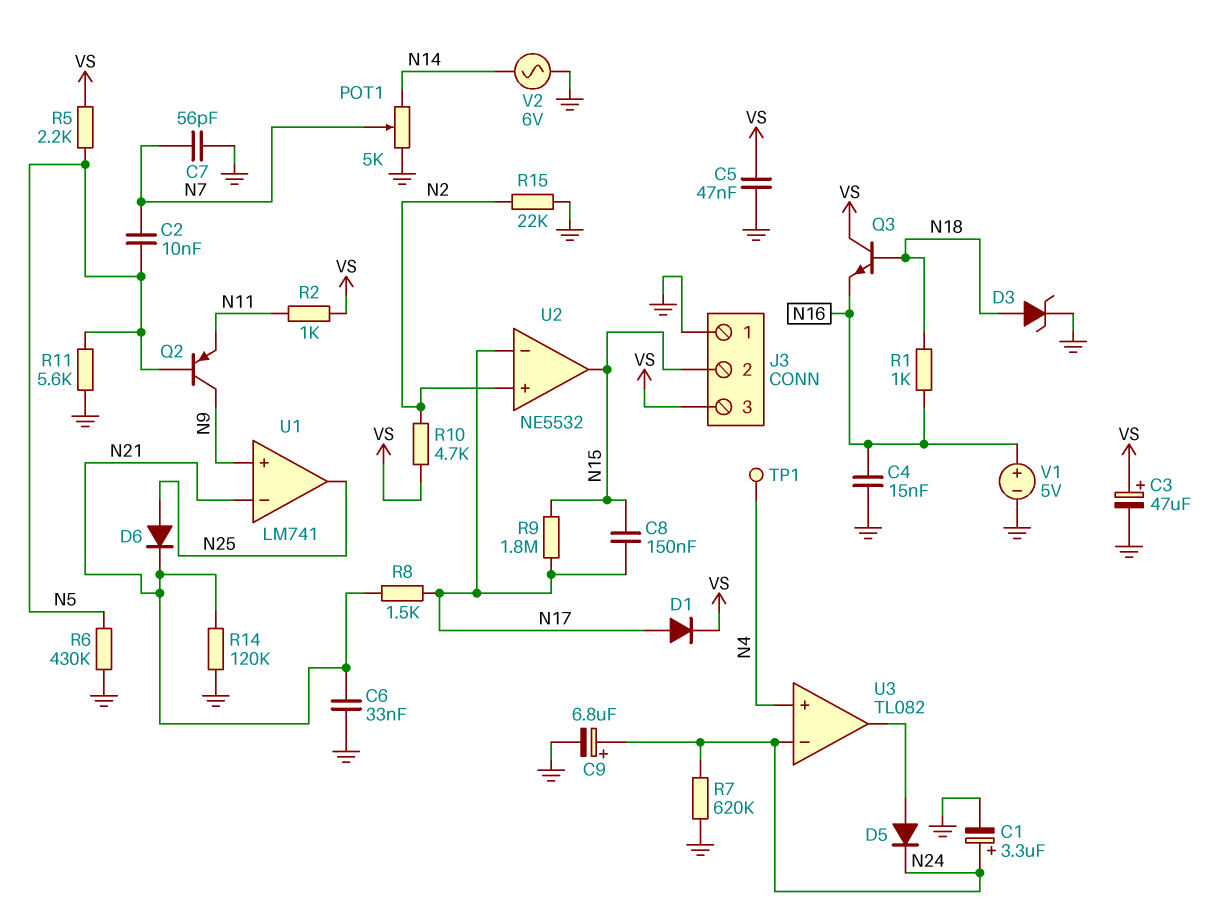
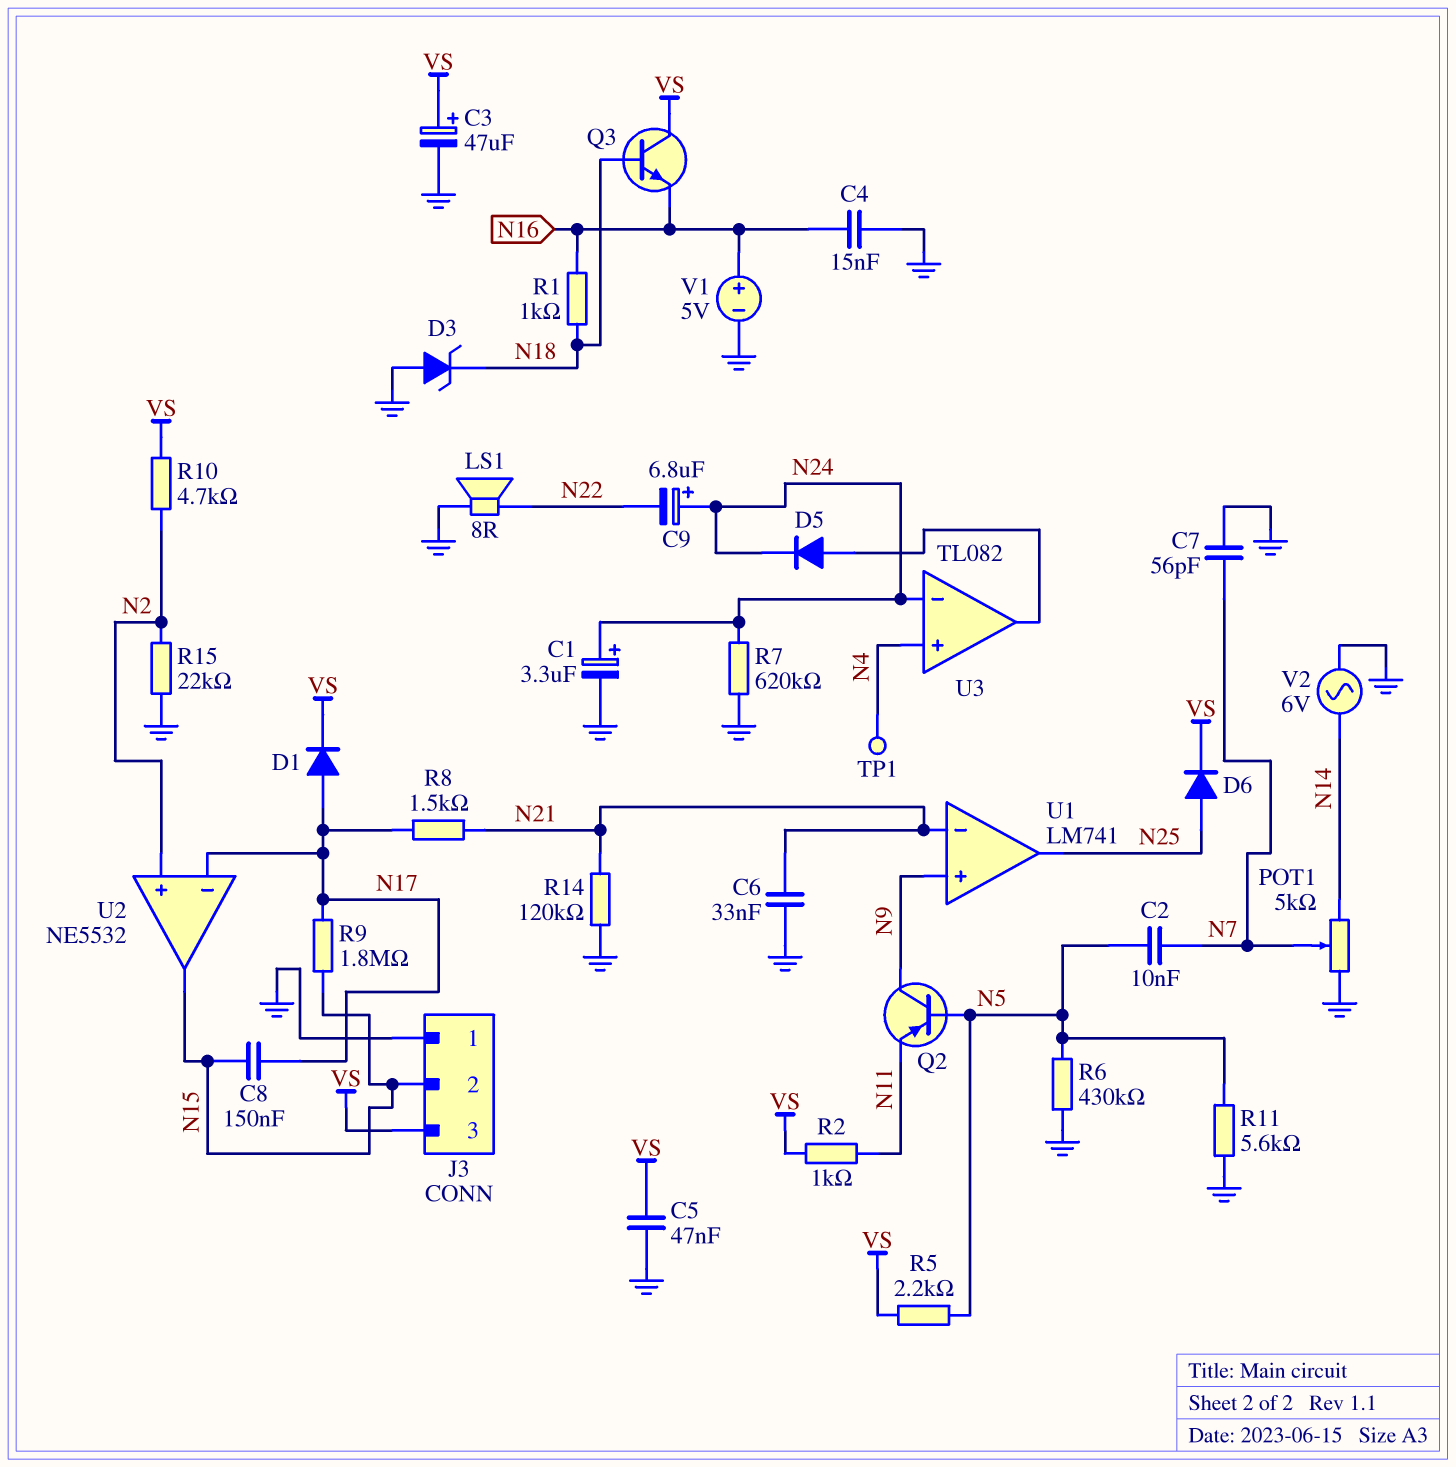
C9: 6.8uF (plus N24, minus GND) -> 6.8uF (plus N24, minus N22)
D3: zener (A N18, K GND) -> zener (A GND, K N18)
D6: diode (A N25, K N21) -> diode (A N25, K VS)
LS1: none -> speaker 8R (GND, N22)

